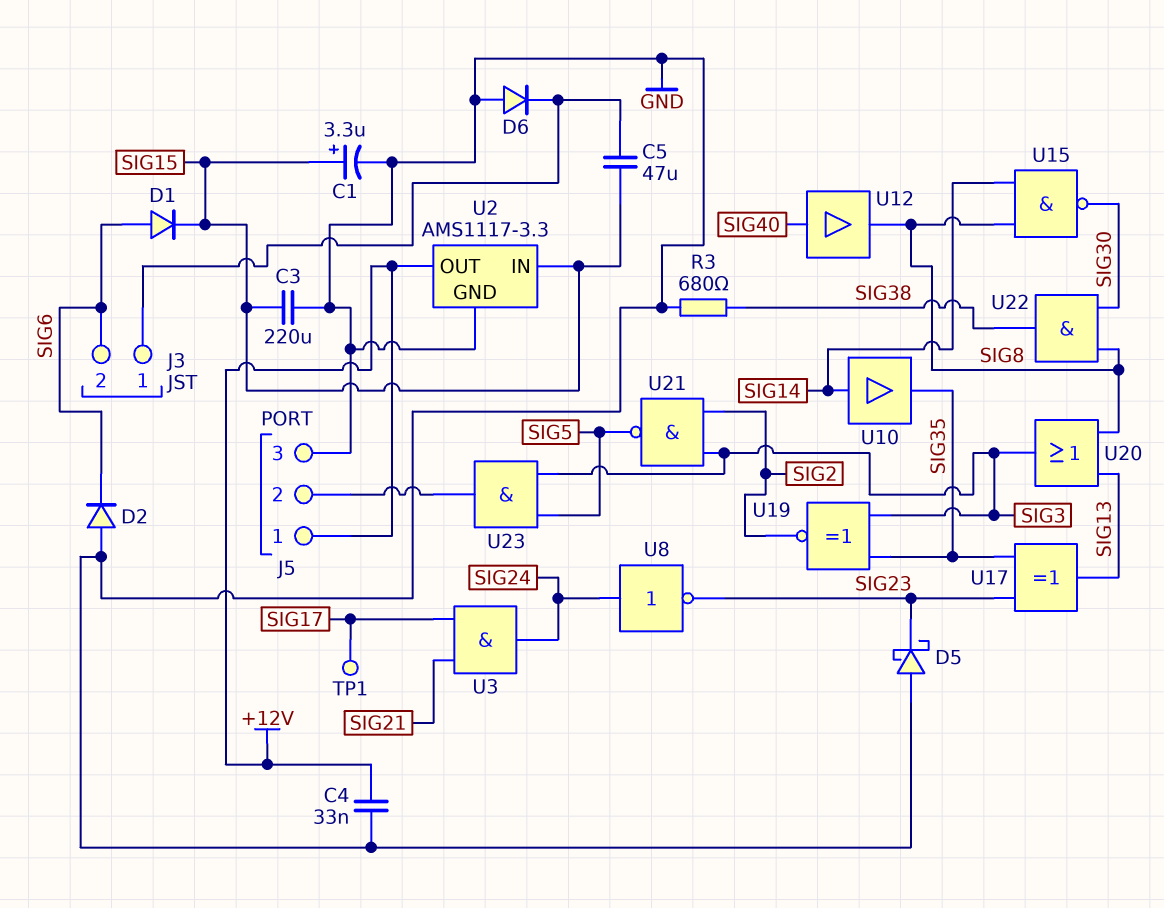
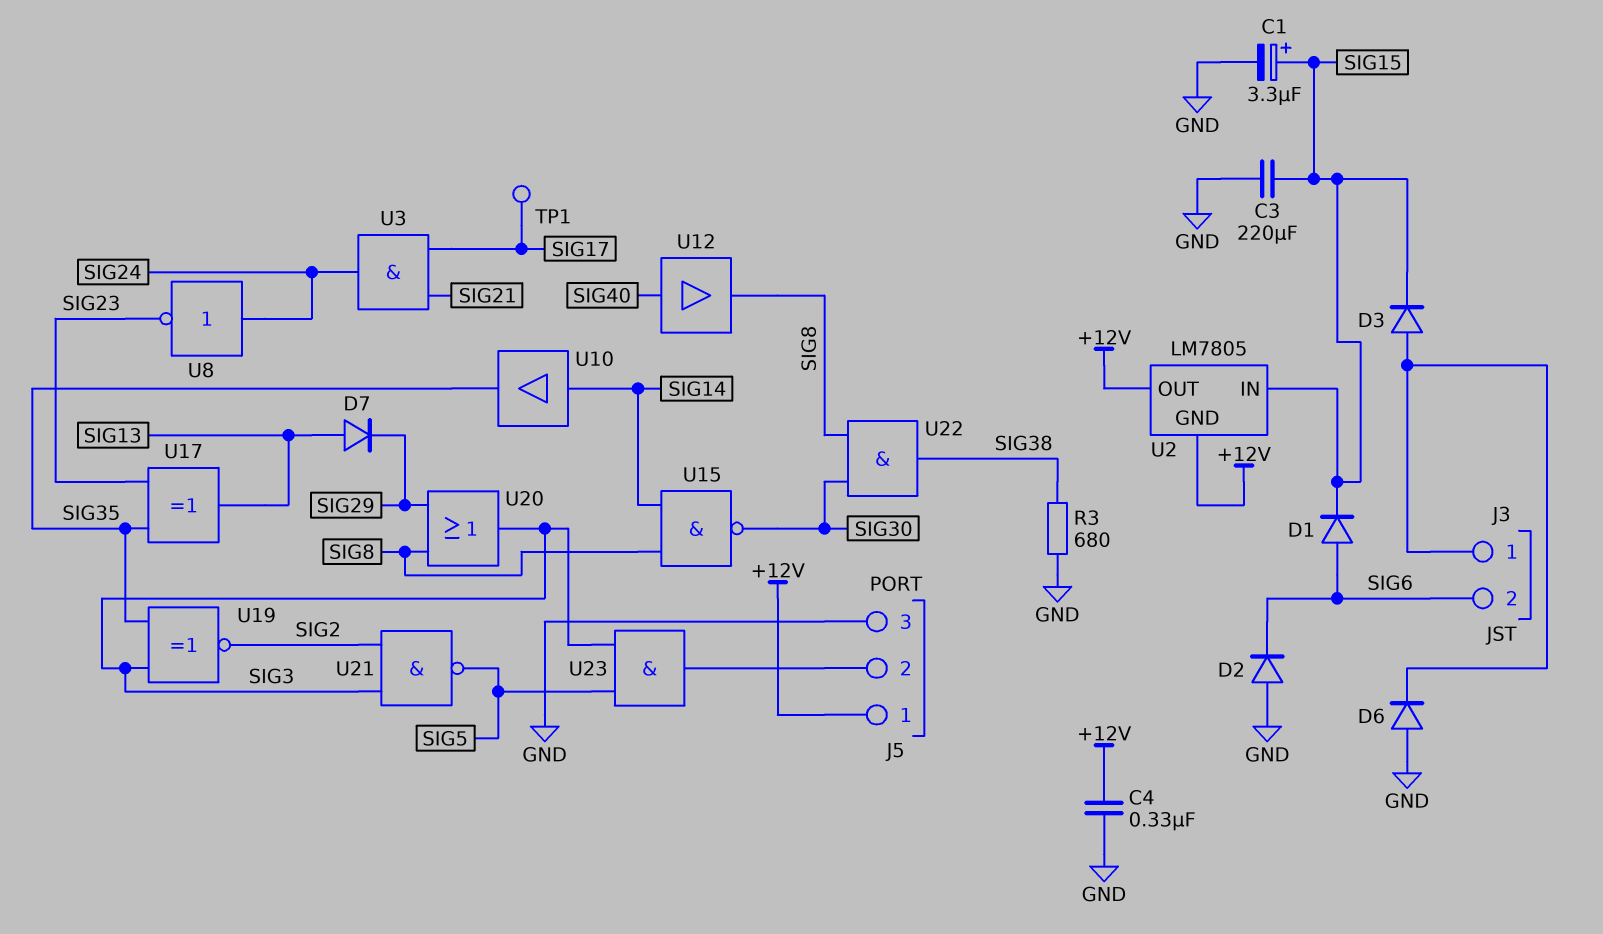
C4: 33nF (+12V, GND) -> 330nF (+12V, GND)
C5: 47uF (J3/1, SIG15) -> none
D3: none -> diode (A J3/1, K SIG15)
D5: schottky (A GND, K SIG23) -> none
D7: none -> diode (A SIG13, K SIG29)
U2: AMS1117-3.3 -> LM7805
U2 pin GND: GND -> +12V
U20: OR (in SIG8, in SIG13, out SIG3) -> OR (in SIG8, in SIG29, out SIG3)

